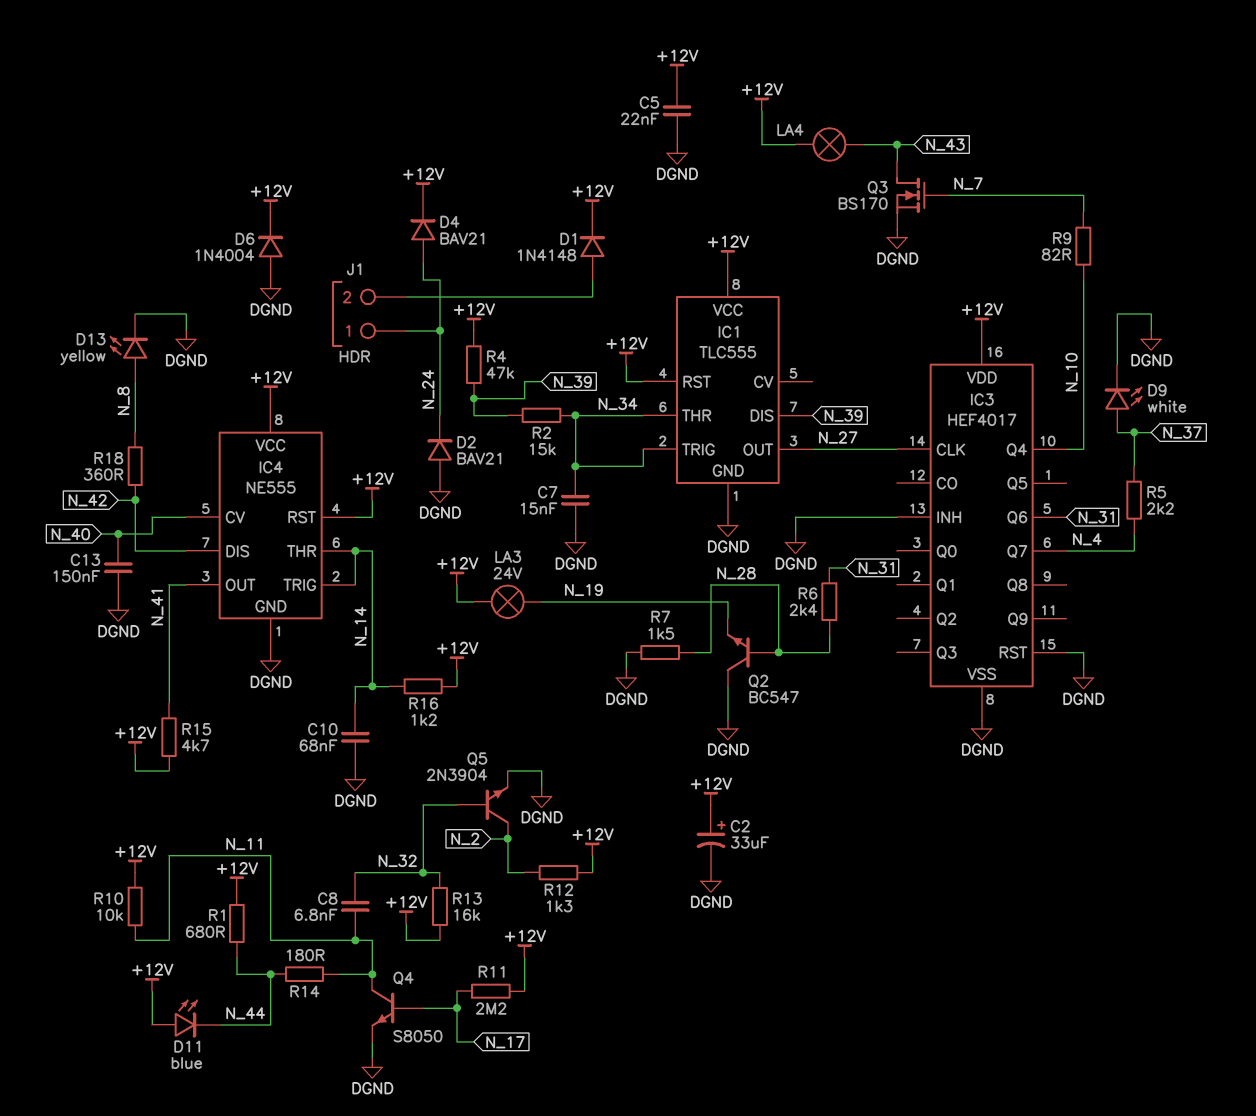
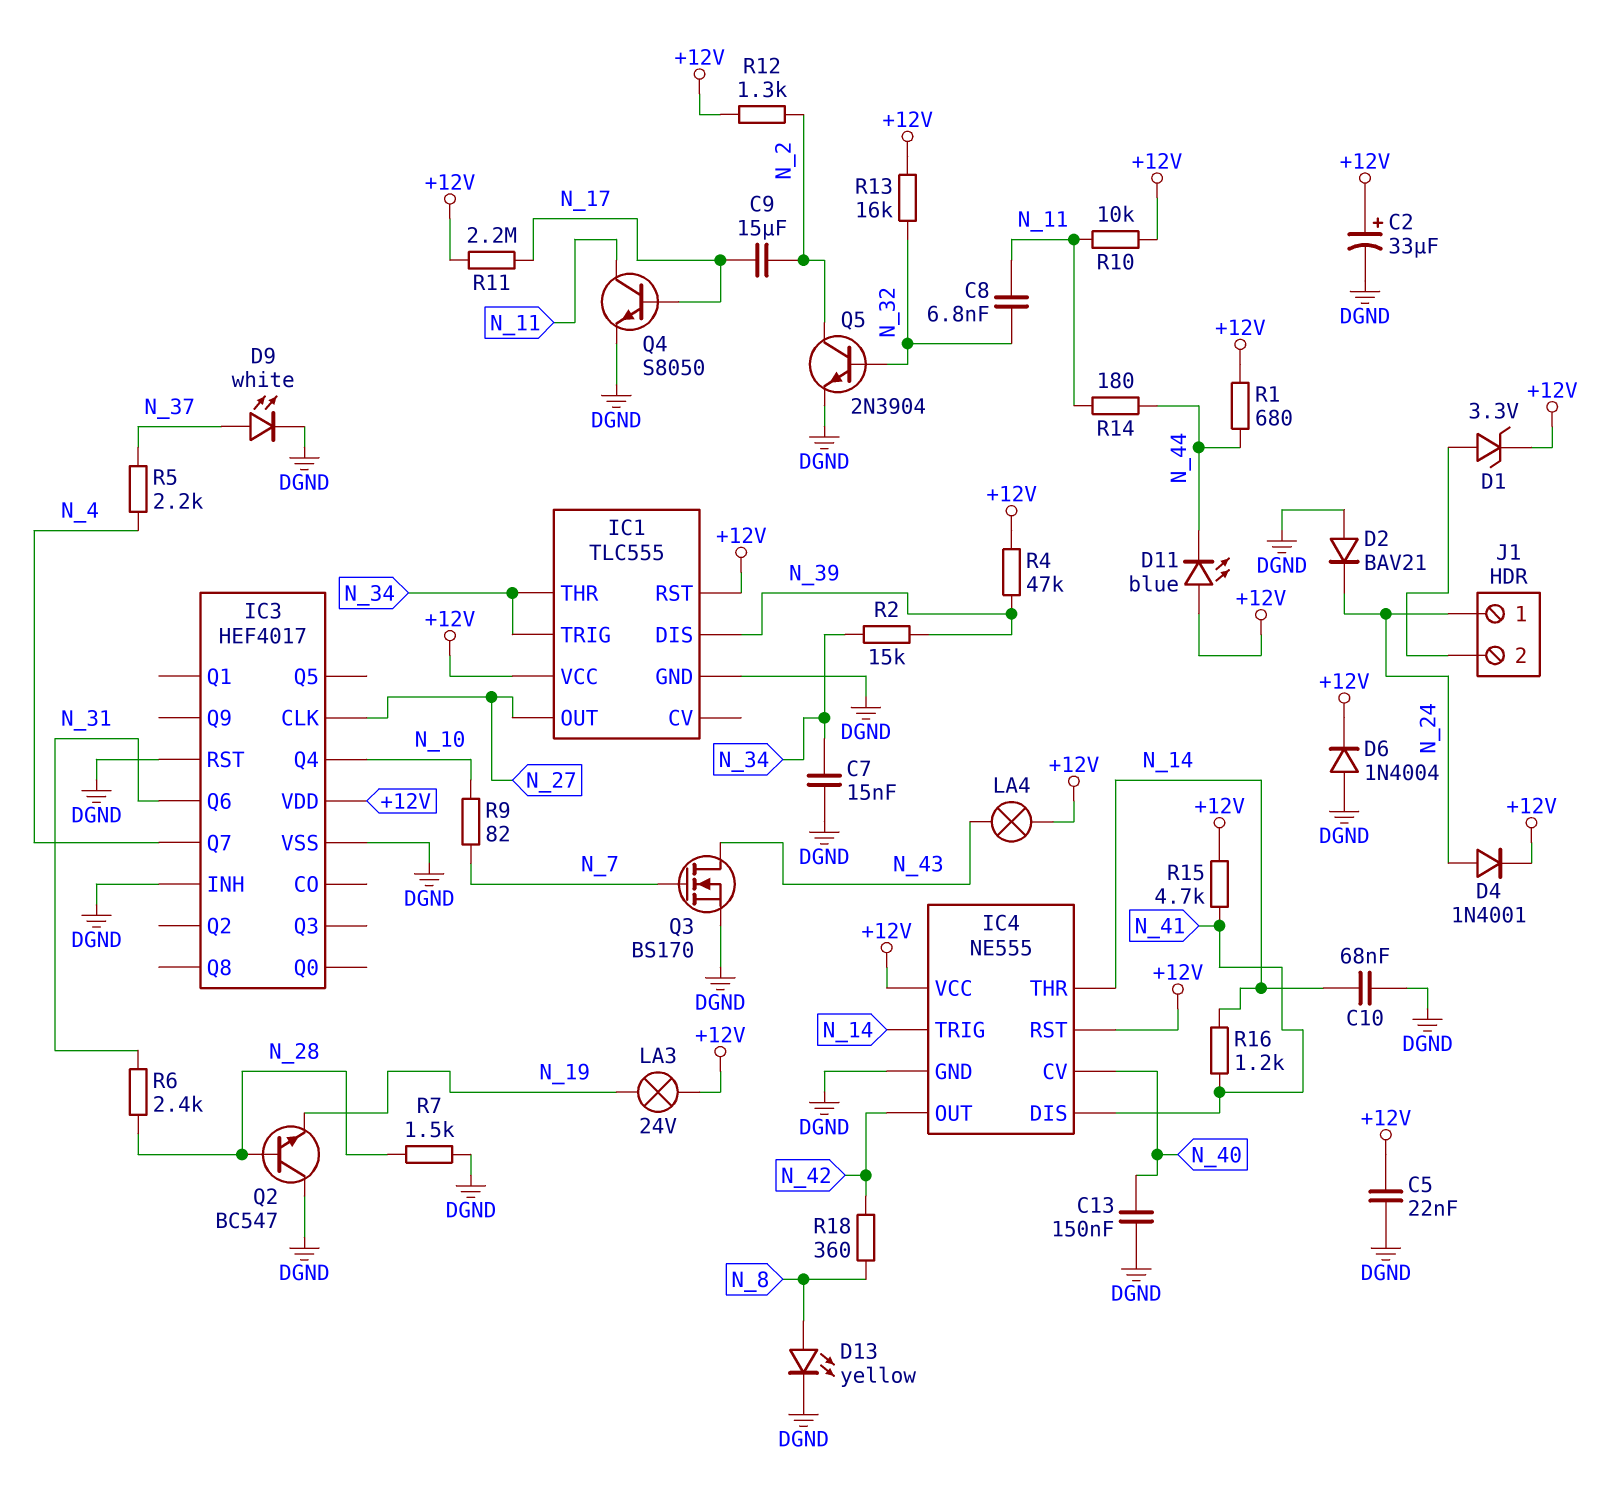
C9: none -> 15uF (N_2, N_17)
D1: diode 1N4148 (A J1/2, K +12V) -> zener 3.3V (A J1/2, K +12V)
D4: diode BAV21 (A N_24, K +12V) -> diode 1N4001 (A N_24, K +12V)
IC4 pin DIS: N_42 -> N_41
IC4 pin OUT: N_41 -> N_42
R16: 1.2k (+12V, N_14) -> 1.2k (N_14, N_41)

